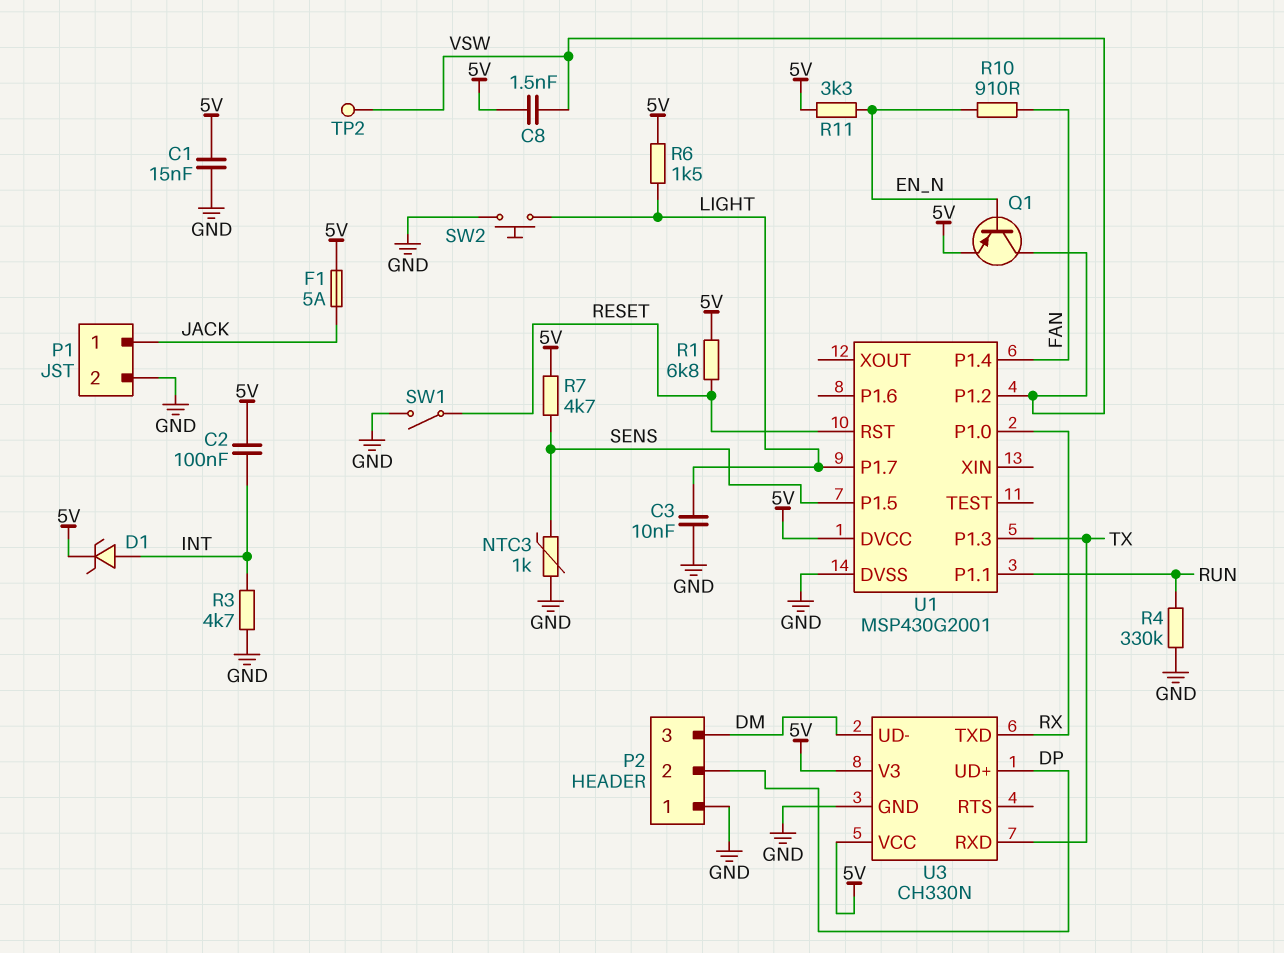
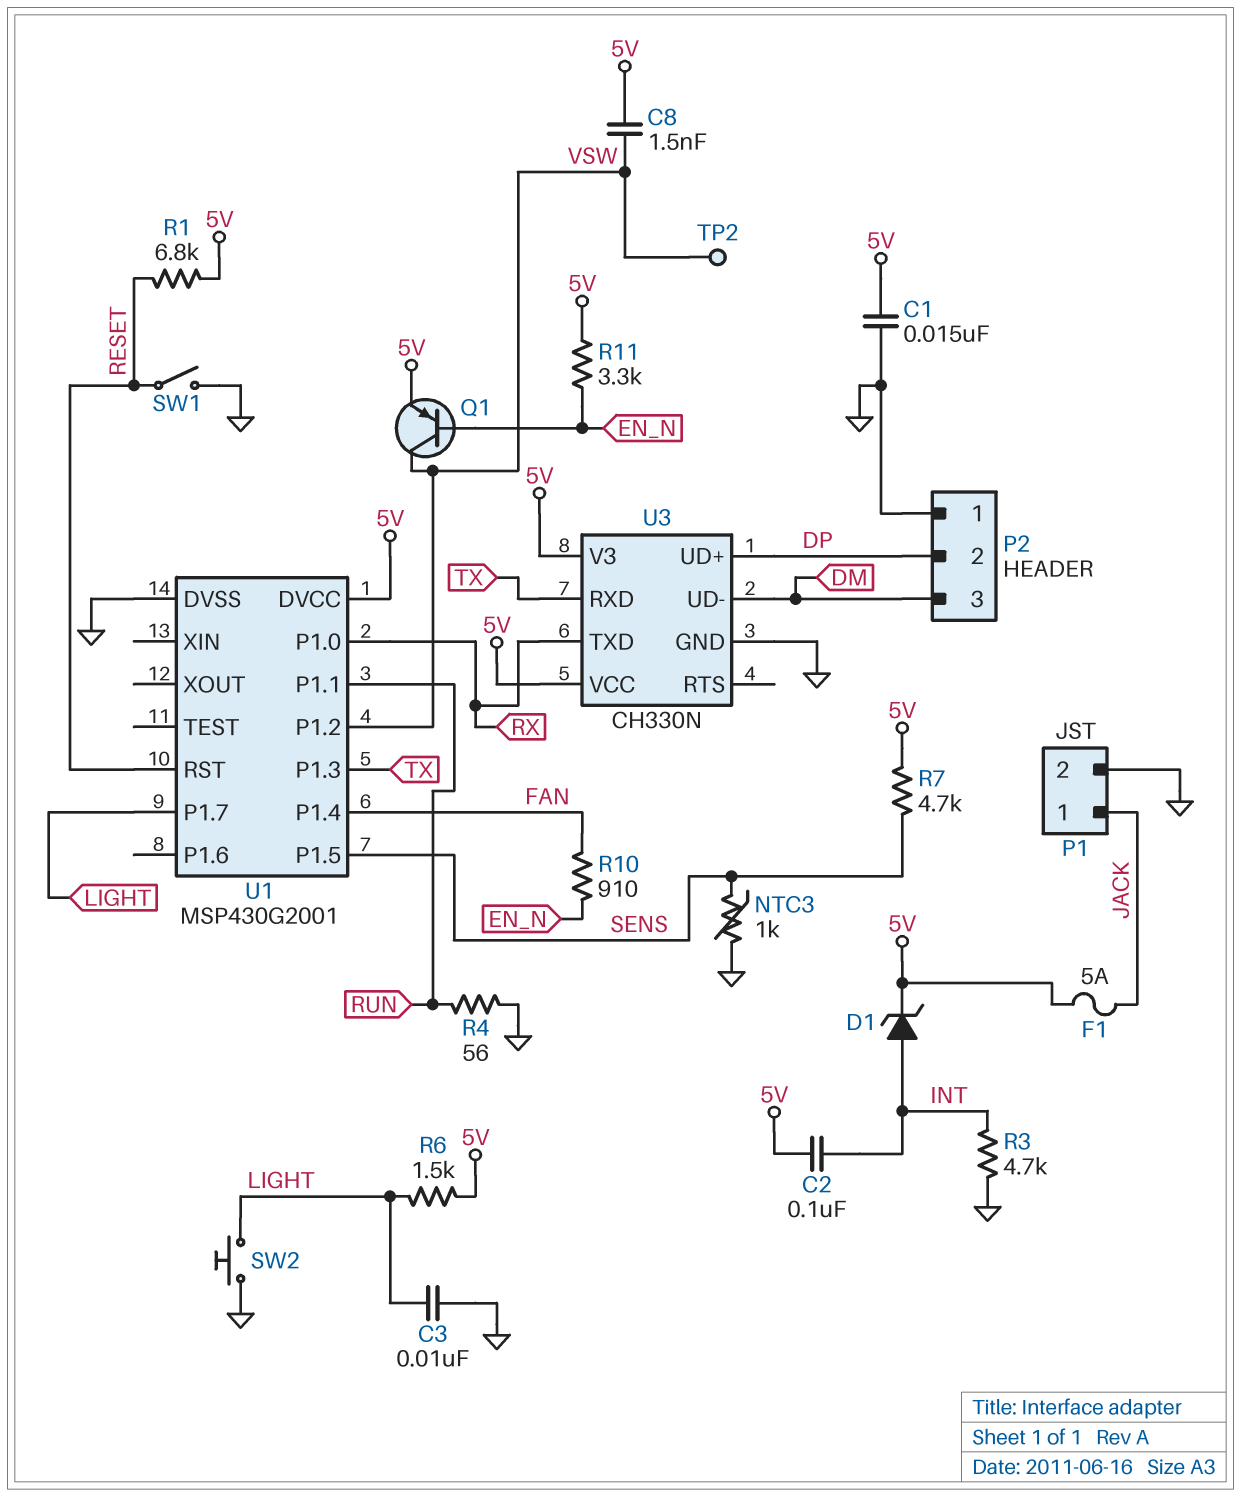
R4: 330k (GND, RUN) -> 56 (GND, RUN)

